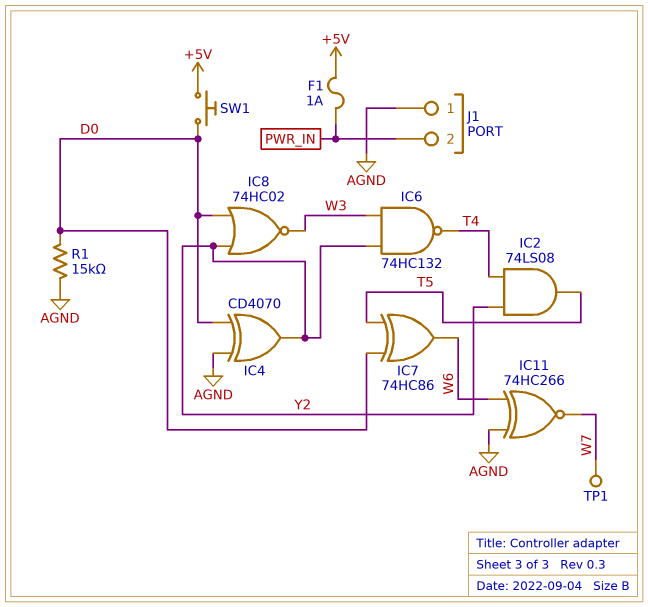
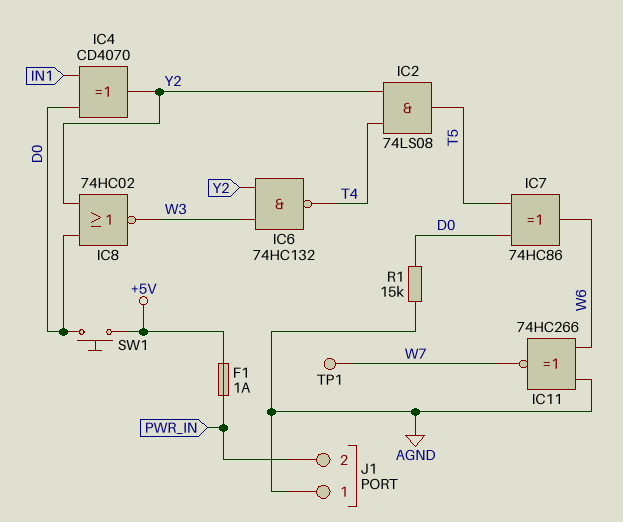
IC4: XOR CD4070 (in AGND, in D0, out Y2) -> XOR CD4070 (in D0, in IN1, out Y2)

